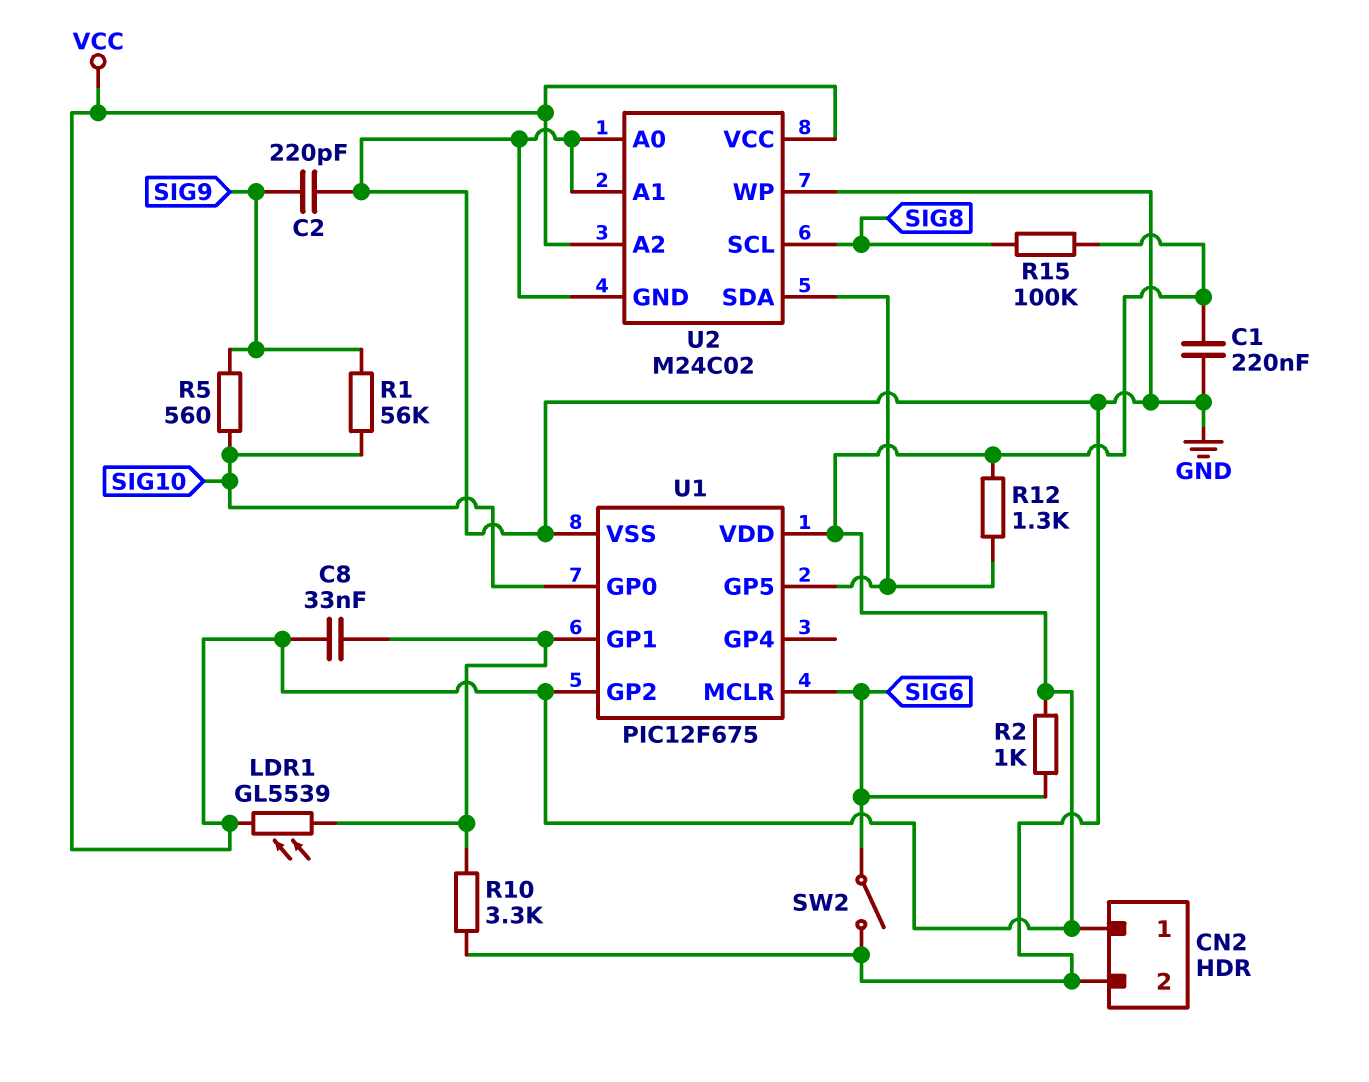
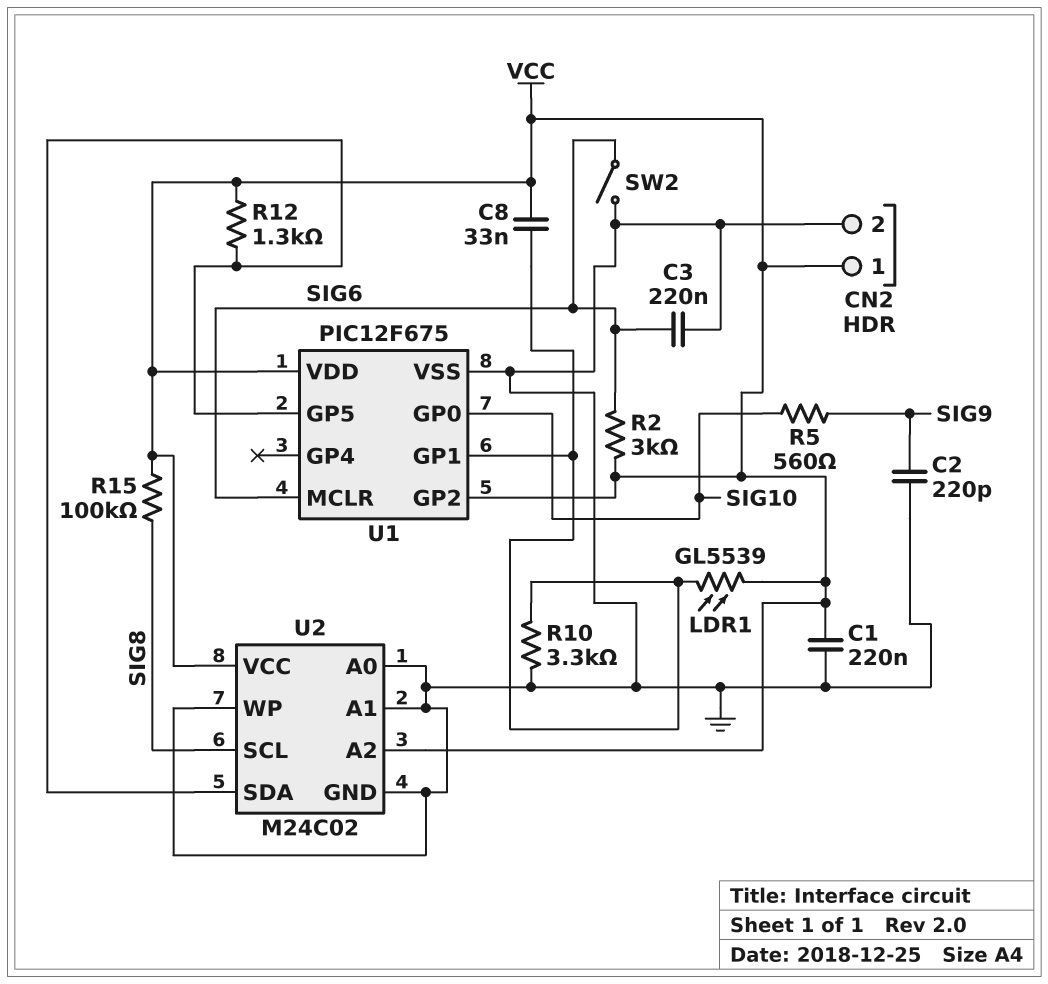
C3: none -> 220nF (GND, SIG6)
R1: 56k (SIG9, SIG10) -> none
R2: 1k (SIG6, VCC) -> 3k (SIG6, VCC)

